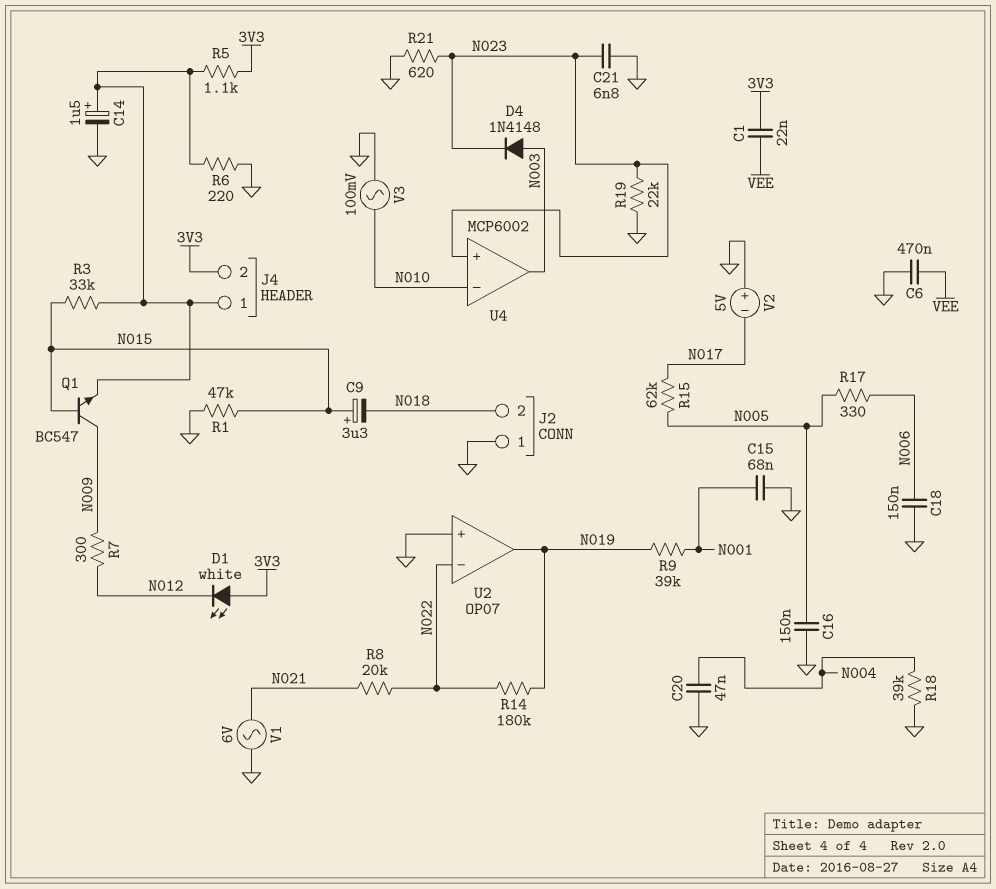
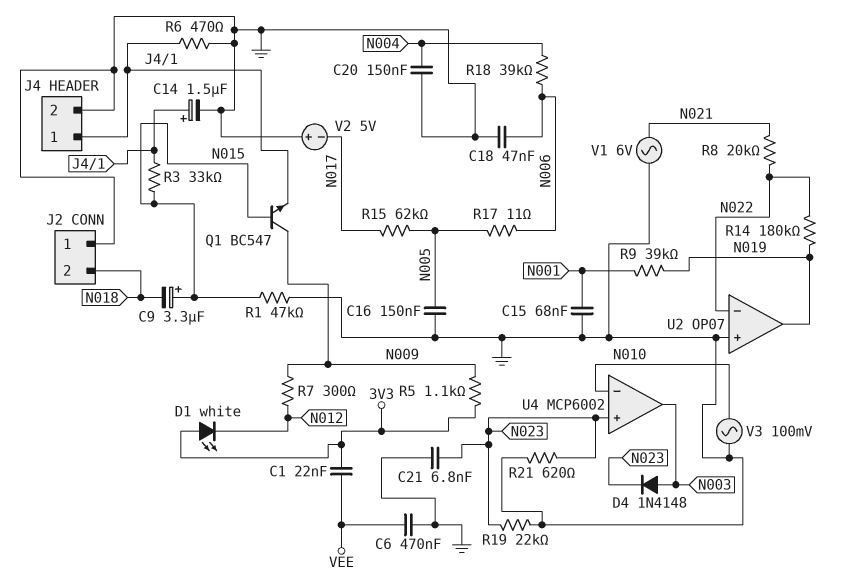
C18: 150nF (GND, N006) -> 47nF (GND, N006)
C20: 47nF (GND, N004) -> 150nF (GND, N004)
J4 pin 2: 3V3 -> GND
R5: 1.1k (3V3, J4/1) -> 1.1k (3V3, N009)
R6: 220 (GND, J4/1) -> 470 (GND, J4/1)
R17: 330 (N005, N006) -> 11 (N005, N006)
R18: 39k (GND, N004) -> 39k (N004, N006)

